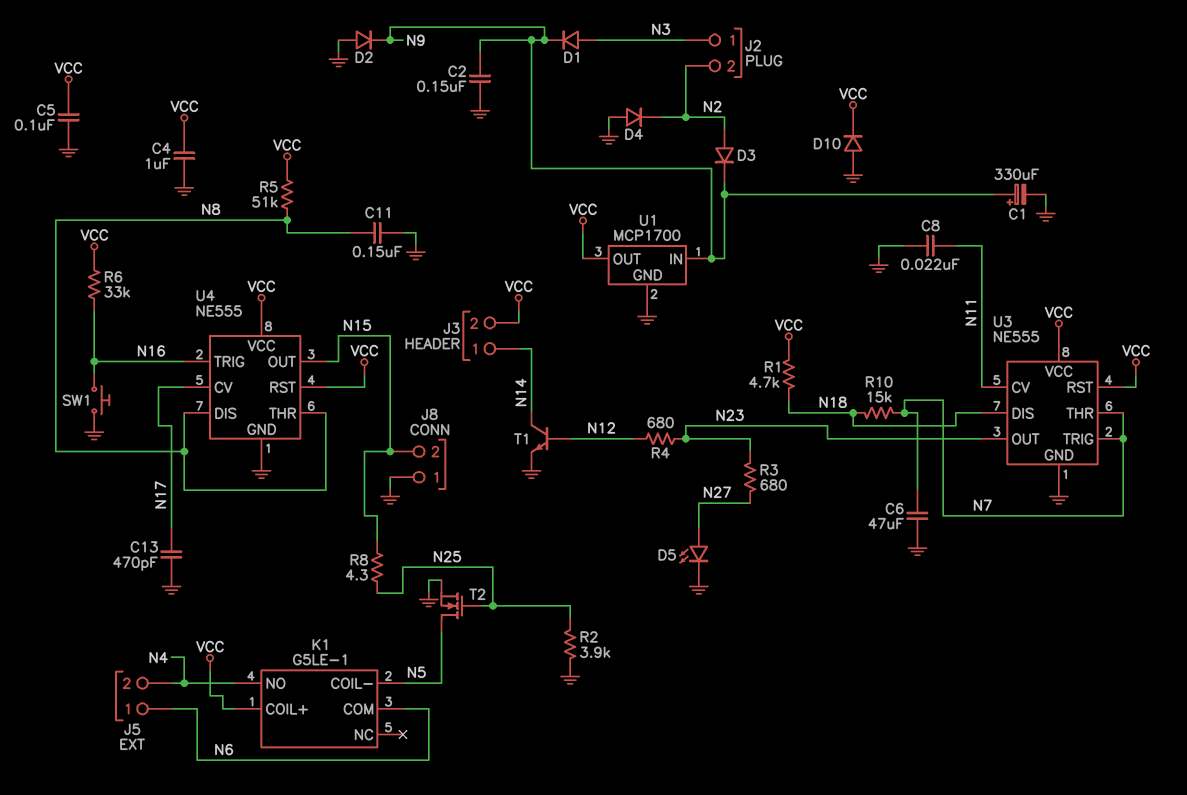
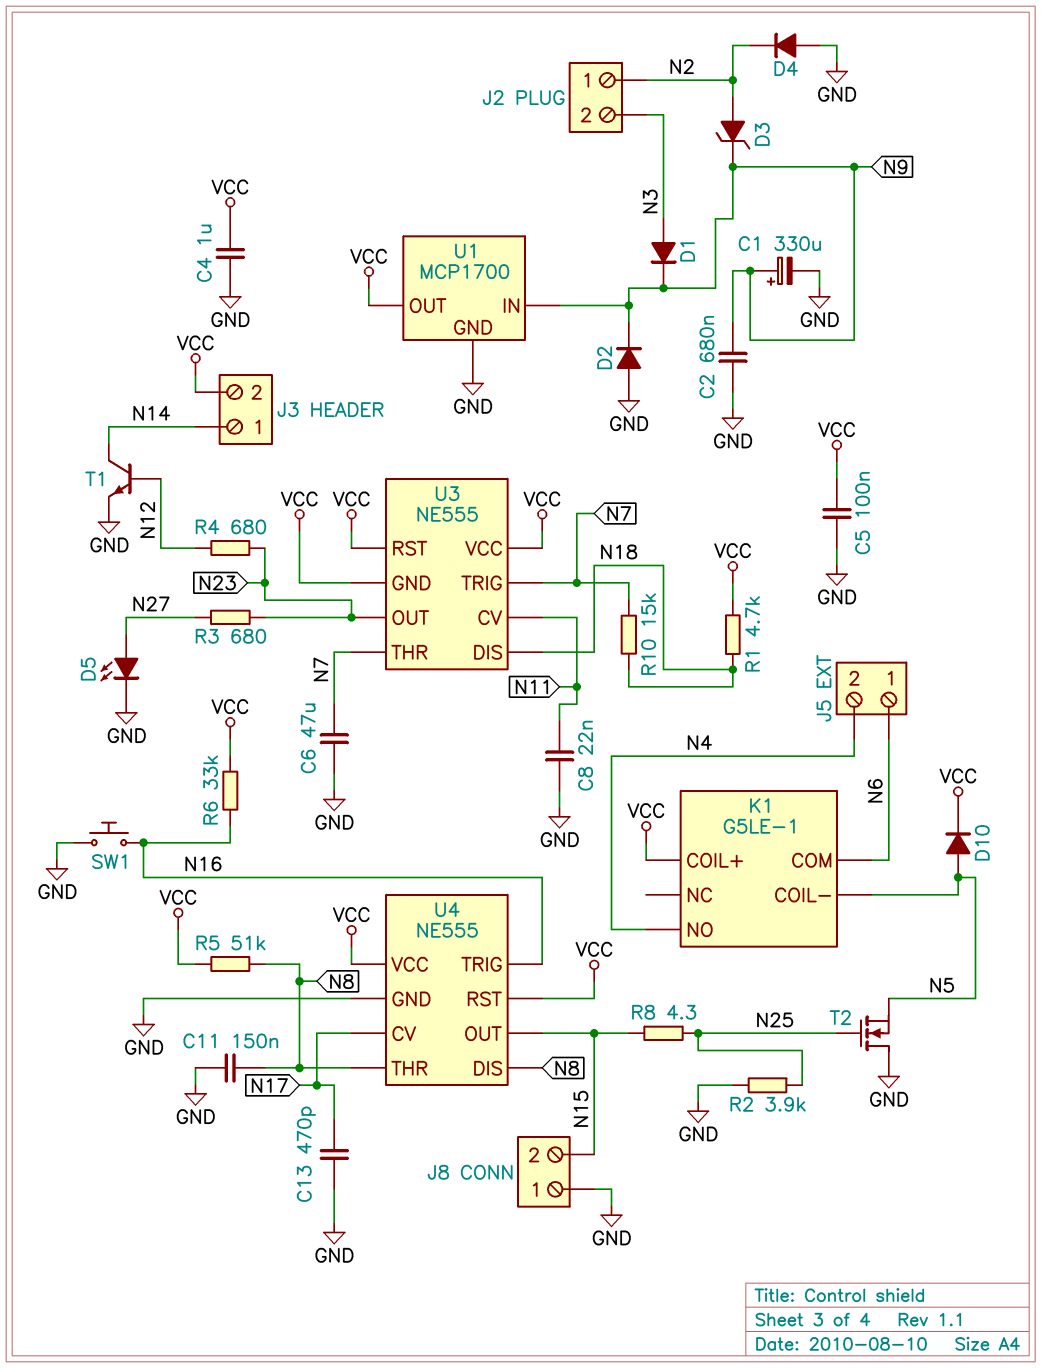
C2: 150nF (GND, N9) -> 680nF (GND, N9)
D3: diode (A N2, K N9) -> zener (A N2, K N9)
D10: diode (A GND, K VCC) -> diode (A N5, K VCC)
J2 pin 1: N3 -> N2
J2 pin 2: N2 -> N3
T2: NMOS (G N25, D N5, S GND) -> NMOS (G N25, D GND, S N5)
U3 pin GND: GND -> VCC

